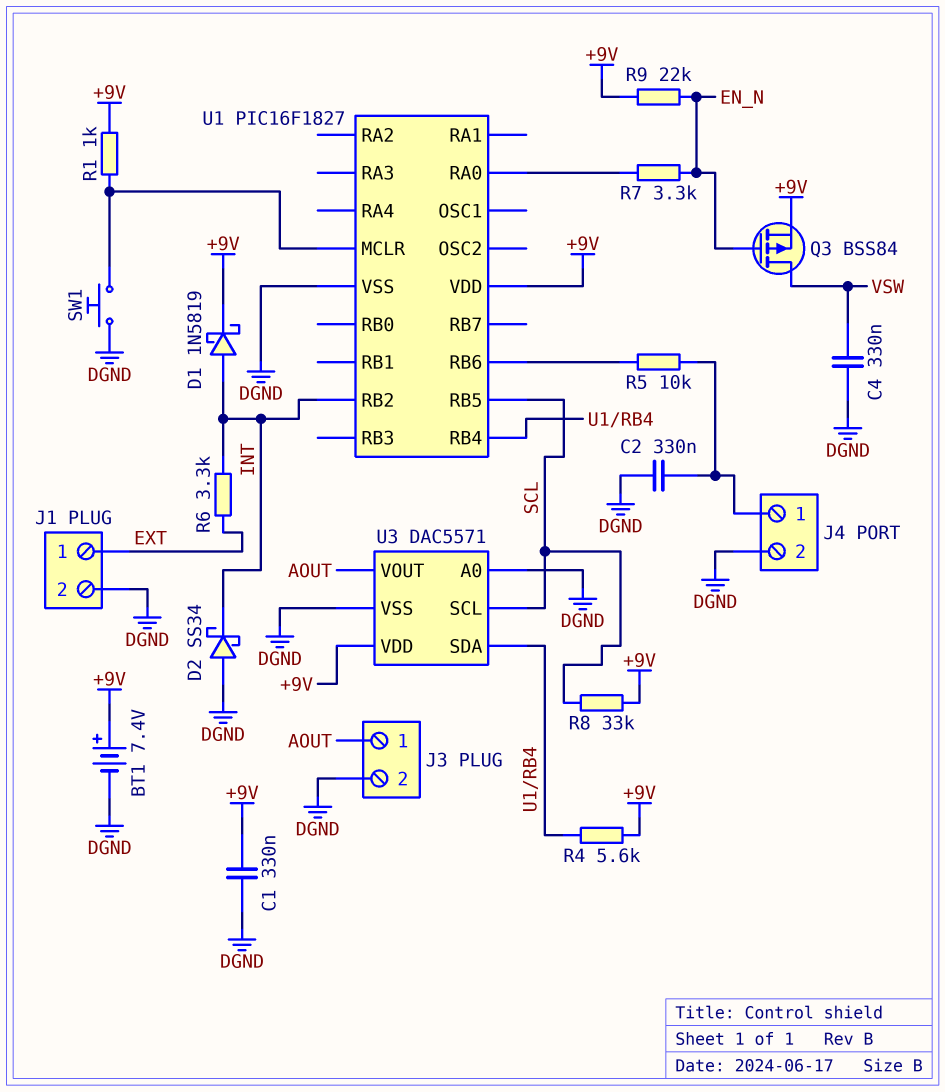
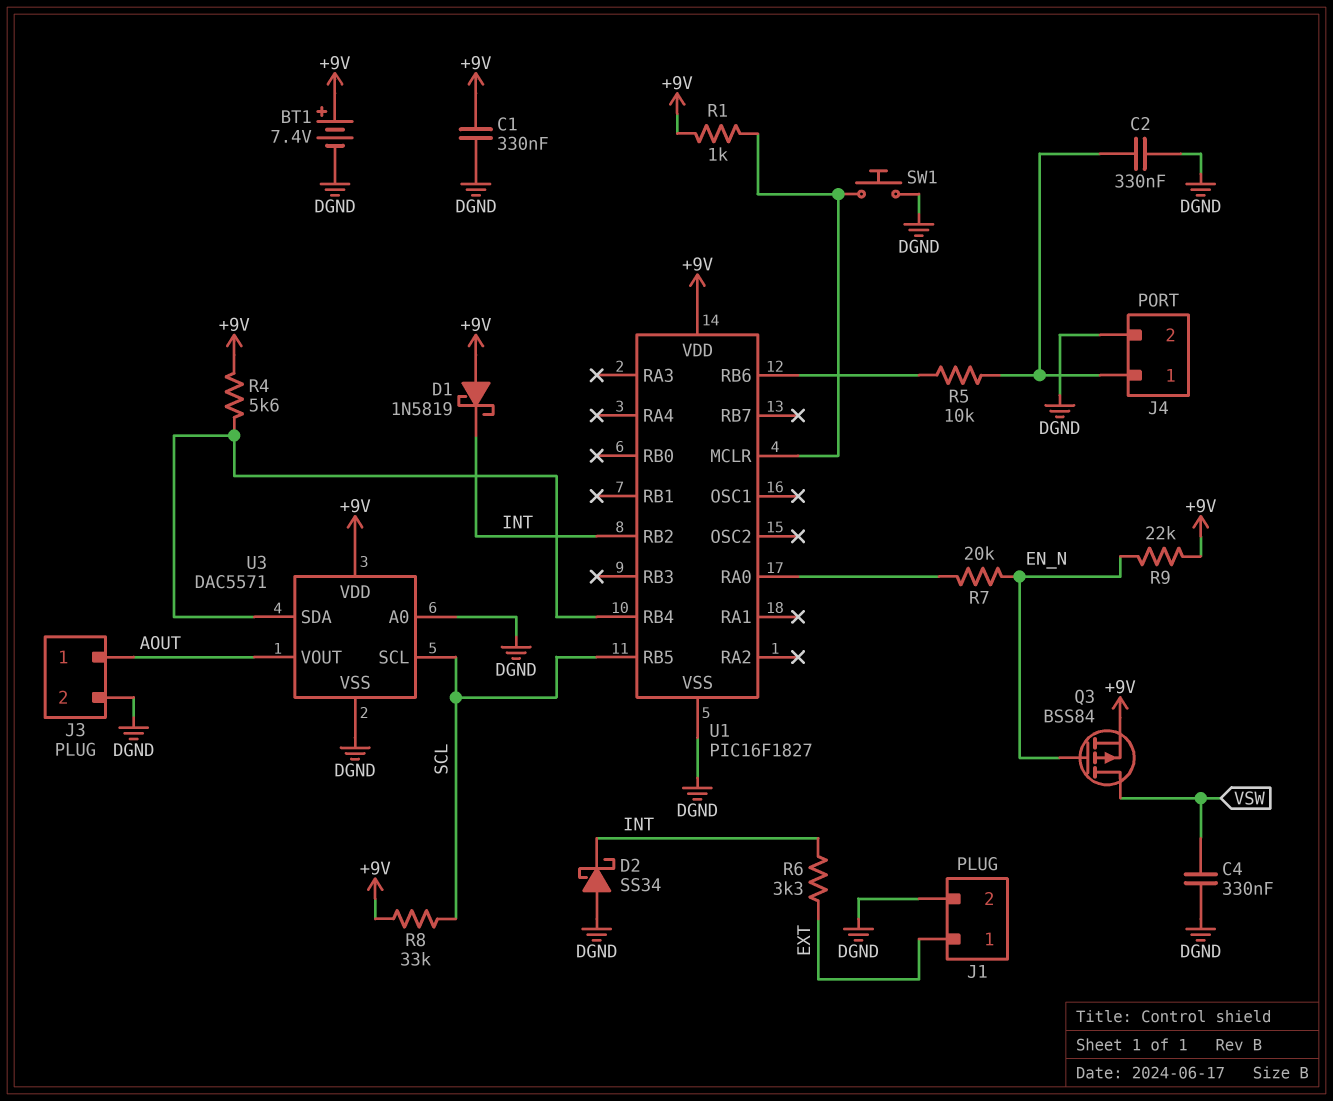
D1: schottky 1N5819 (A INT, K +9V) -> schottky 1N5819 (A +9V, K INT)
R7: 3.3k (EN_N, U1/RA0) -> 20k (EN_N, U1/RA0)

